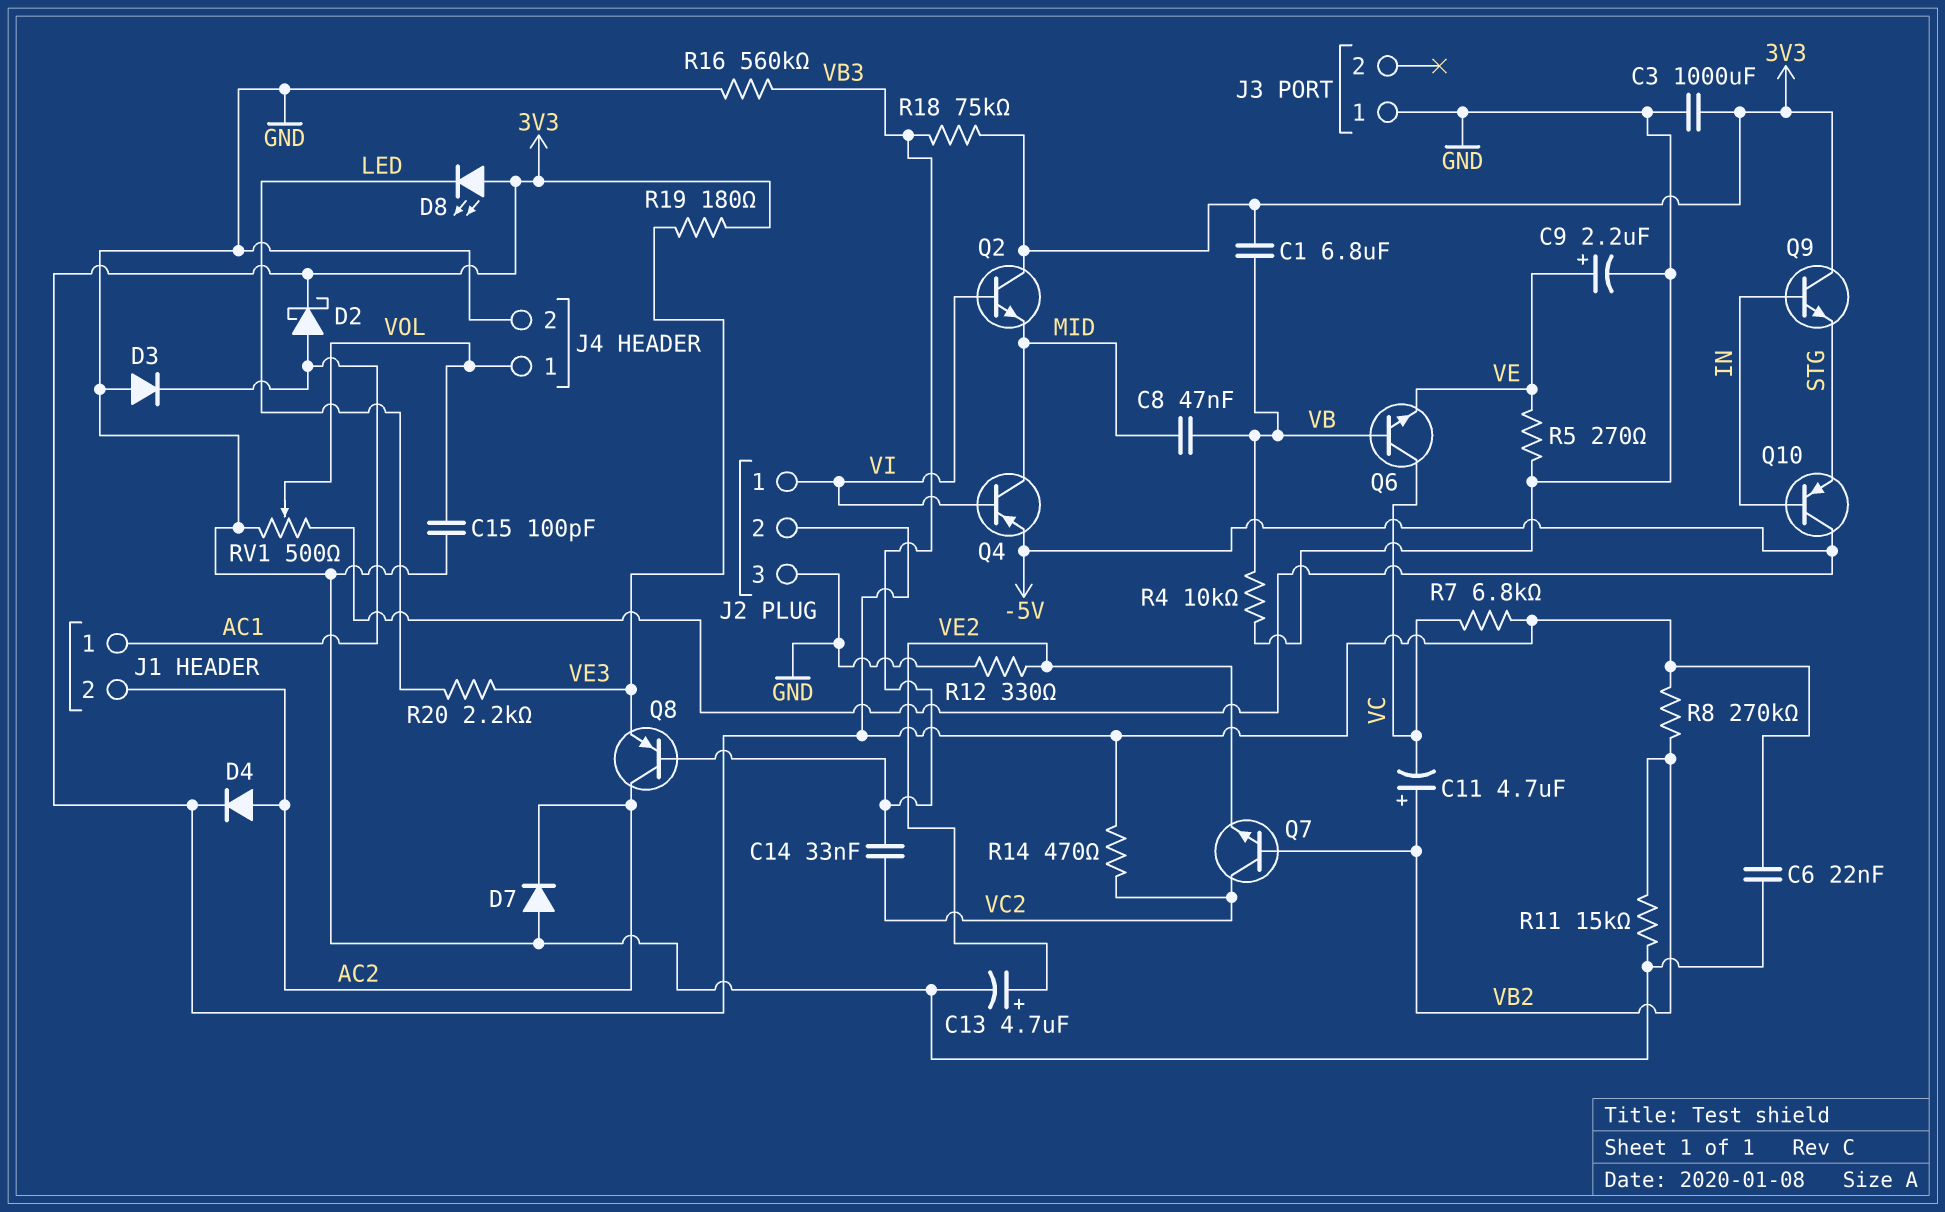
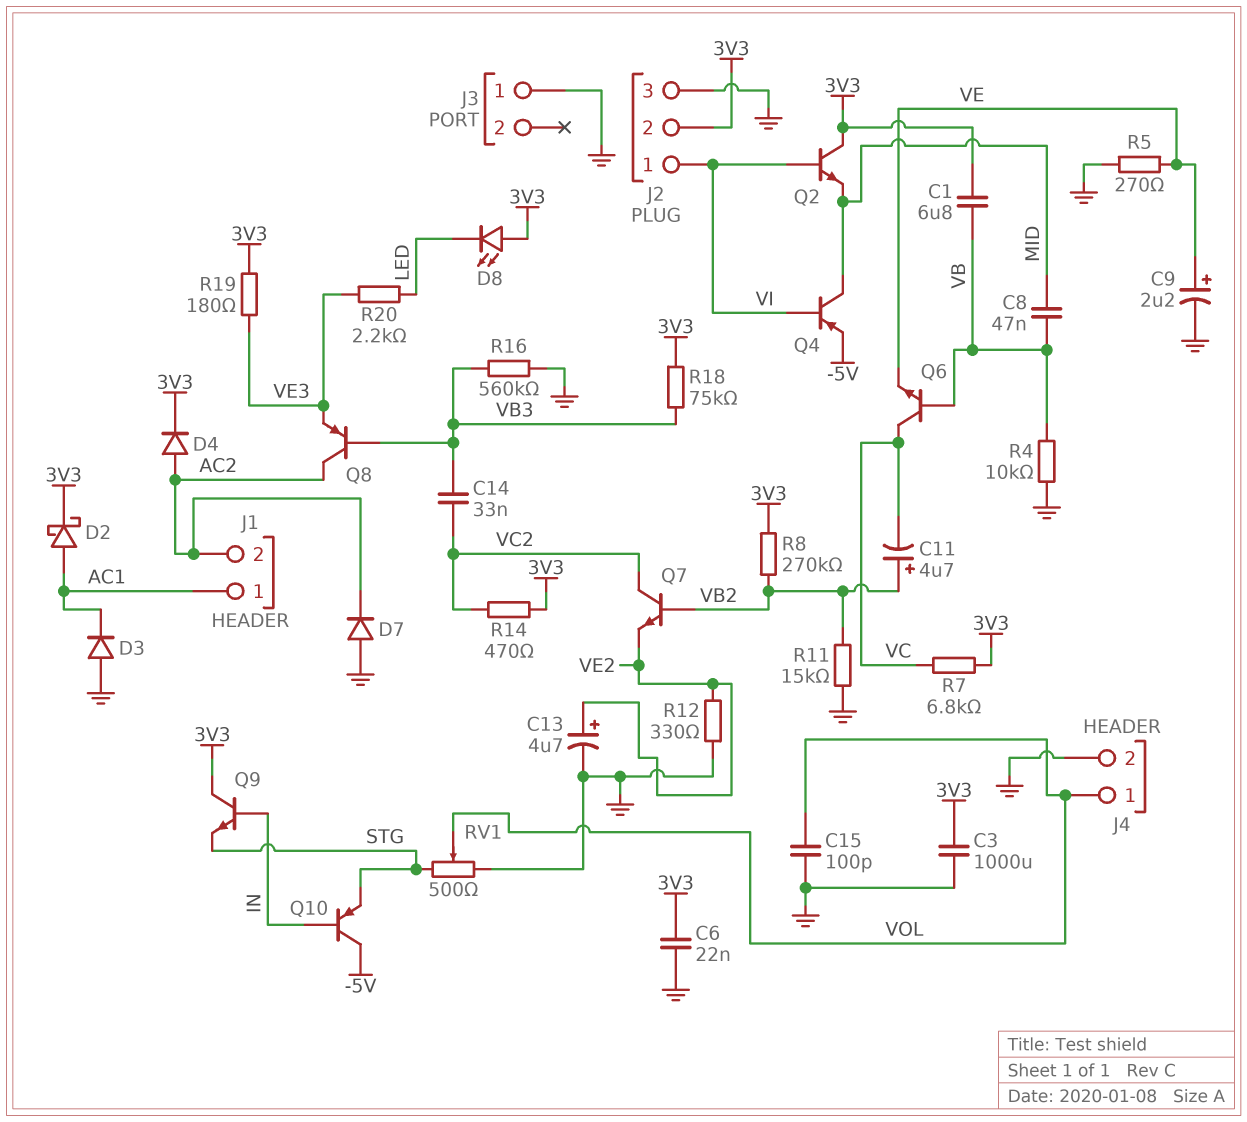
RV1: 500 (-5V, GND, wiper VOL) -> 500 (GND, STG, wiper VOL)

